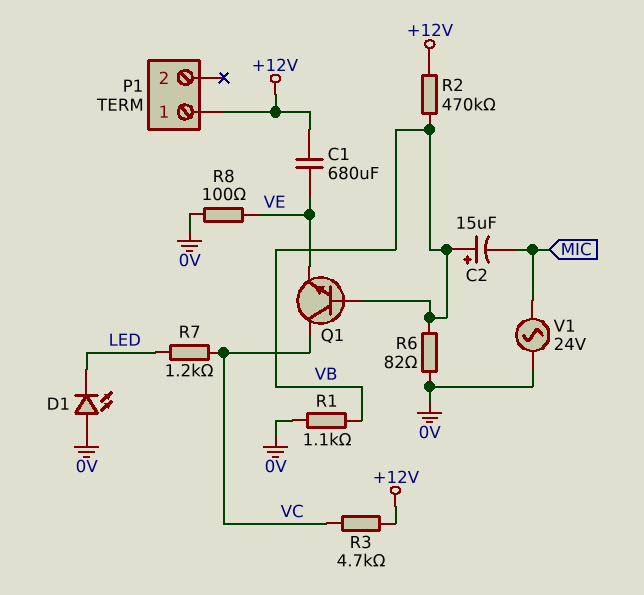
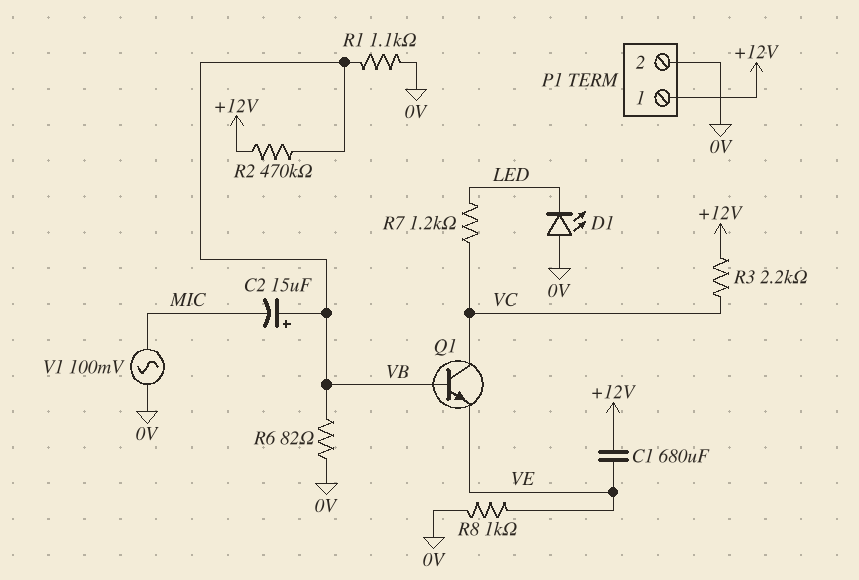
P1 pin 2: none -> 0V
R3: 4.7k (+12V, VC) -> 2.2k (+12V, VC)
R8: 100 (0V, VE) -> 1k (0V, VE)
V1: AC 24V (0V, MIC) -> AC 100mV (0V, MIC)

